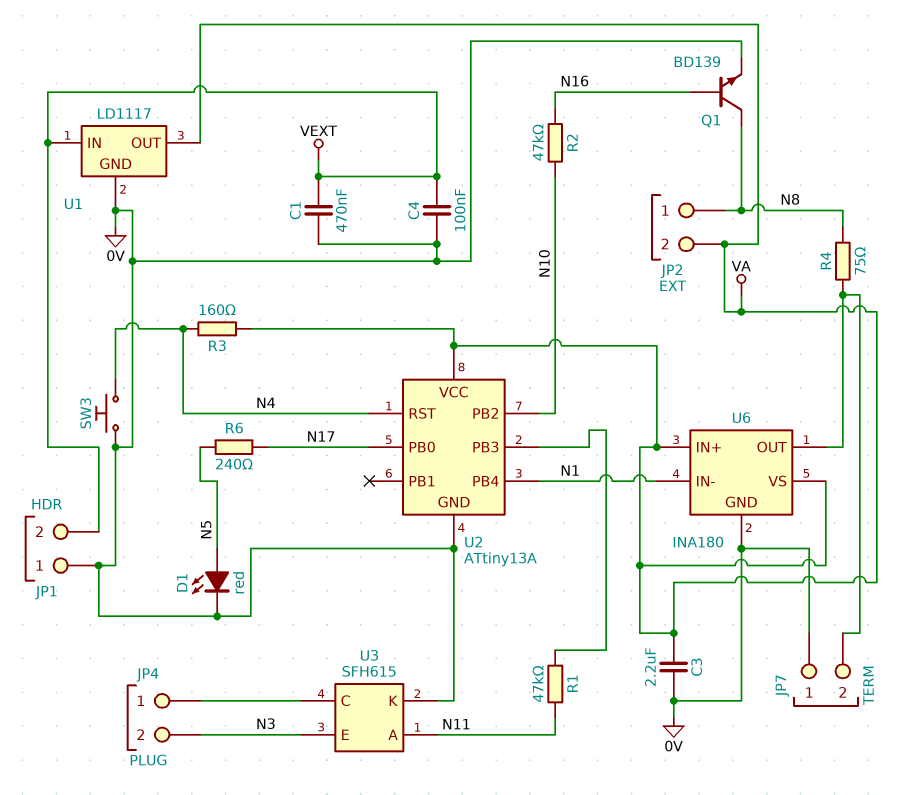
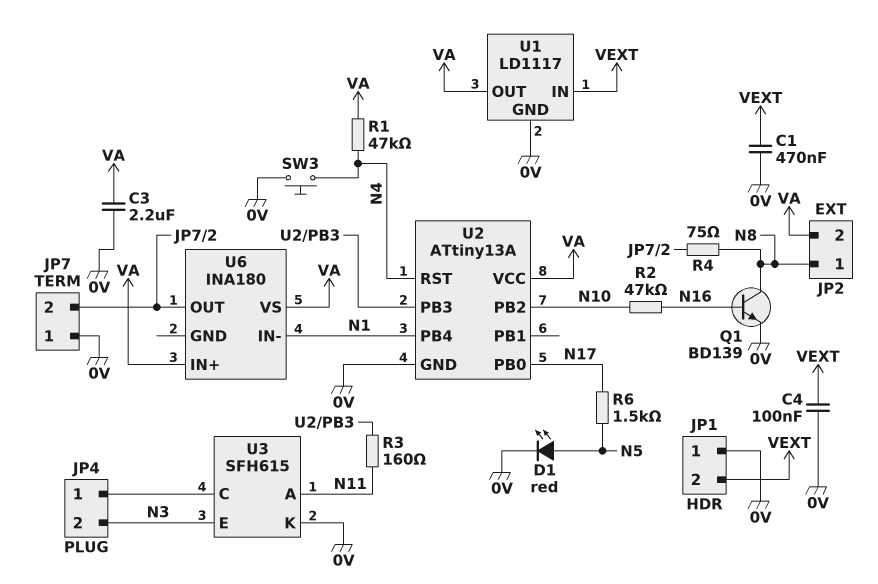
R1: 47k (N11, U2/PB3) -> 47k (N4, VA)
R3: 160 (N4, VA) -> 160 (N11, U2/PB3)
R6: 240 (N5, N17) -> 1.5k (N5, N17)
U6 pin GND: 0V -> none

